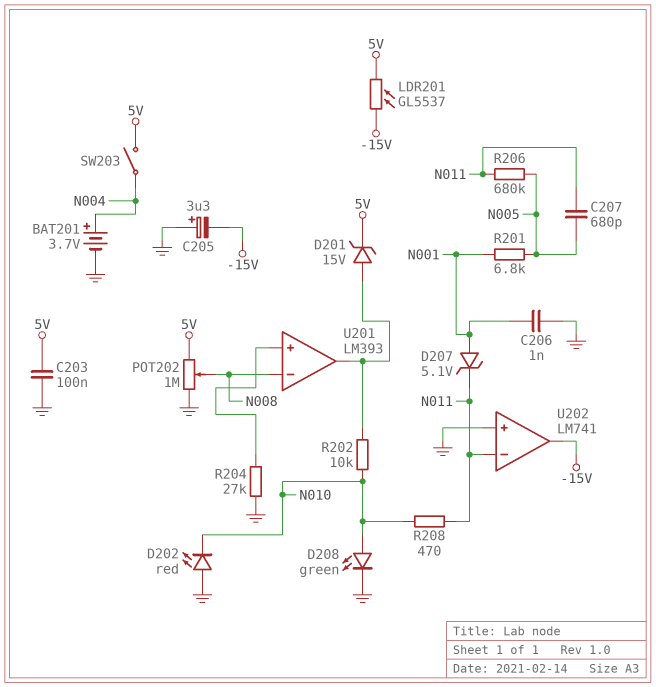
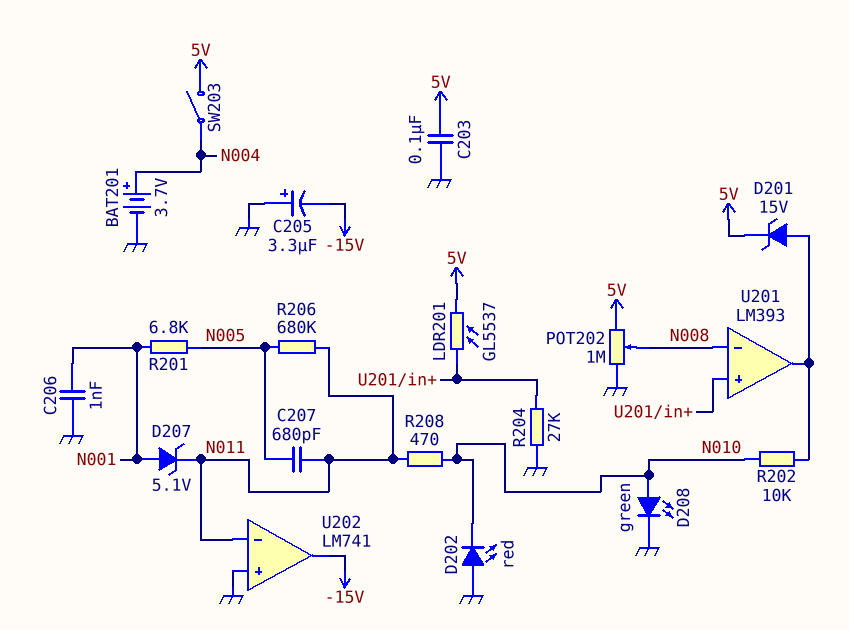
LDR201: GL5537 (-15V, 5V) -> GL5537 (5V, U201/in+)

